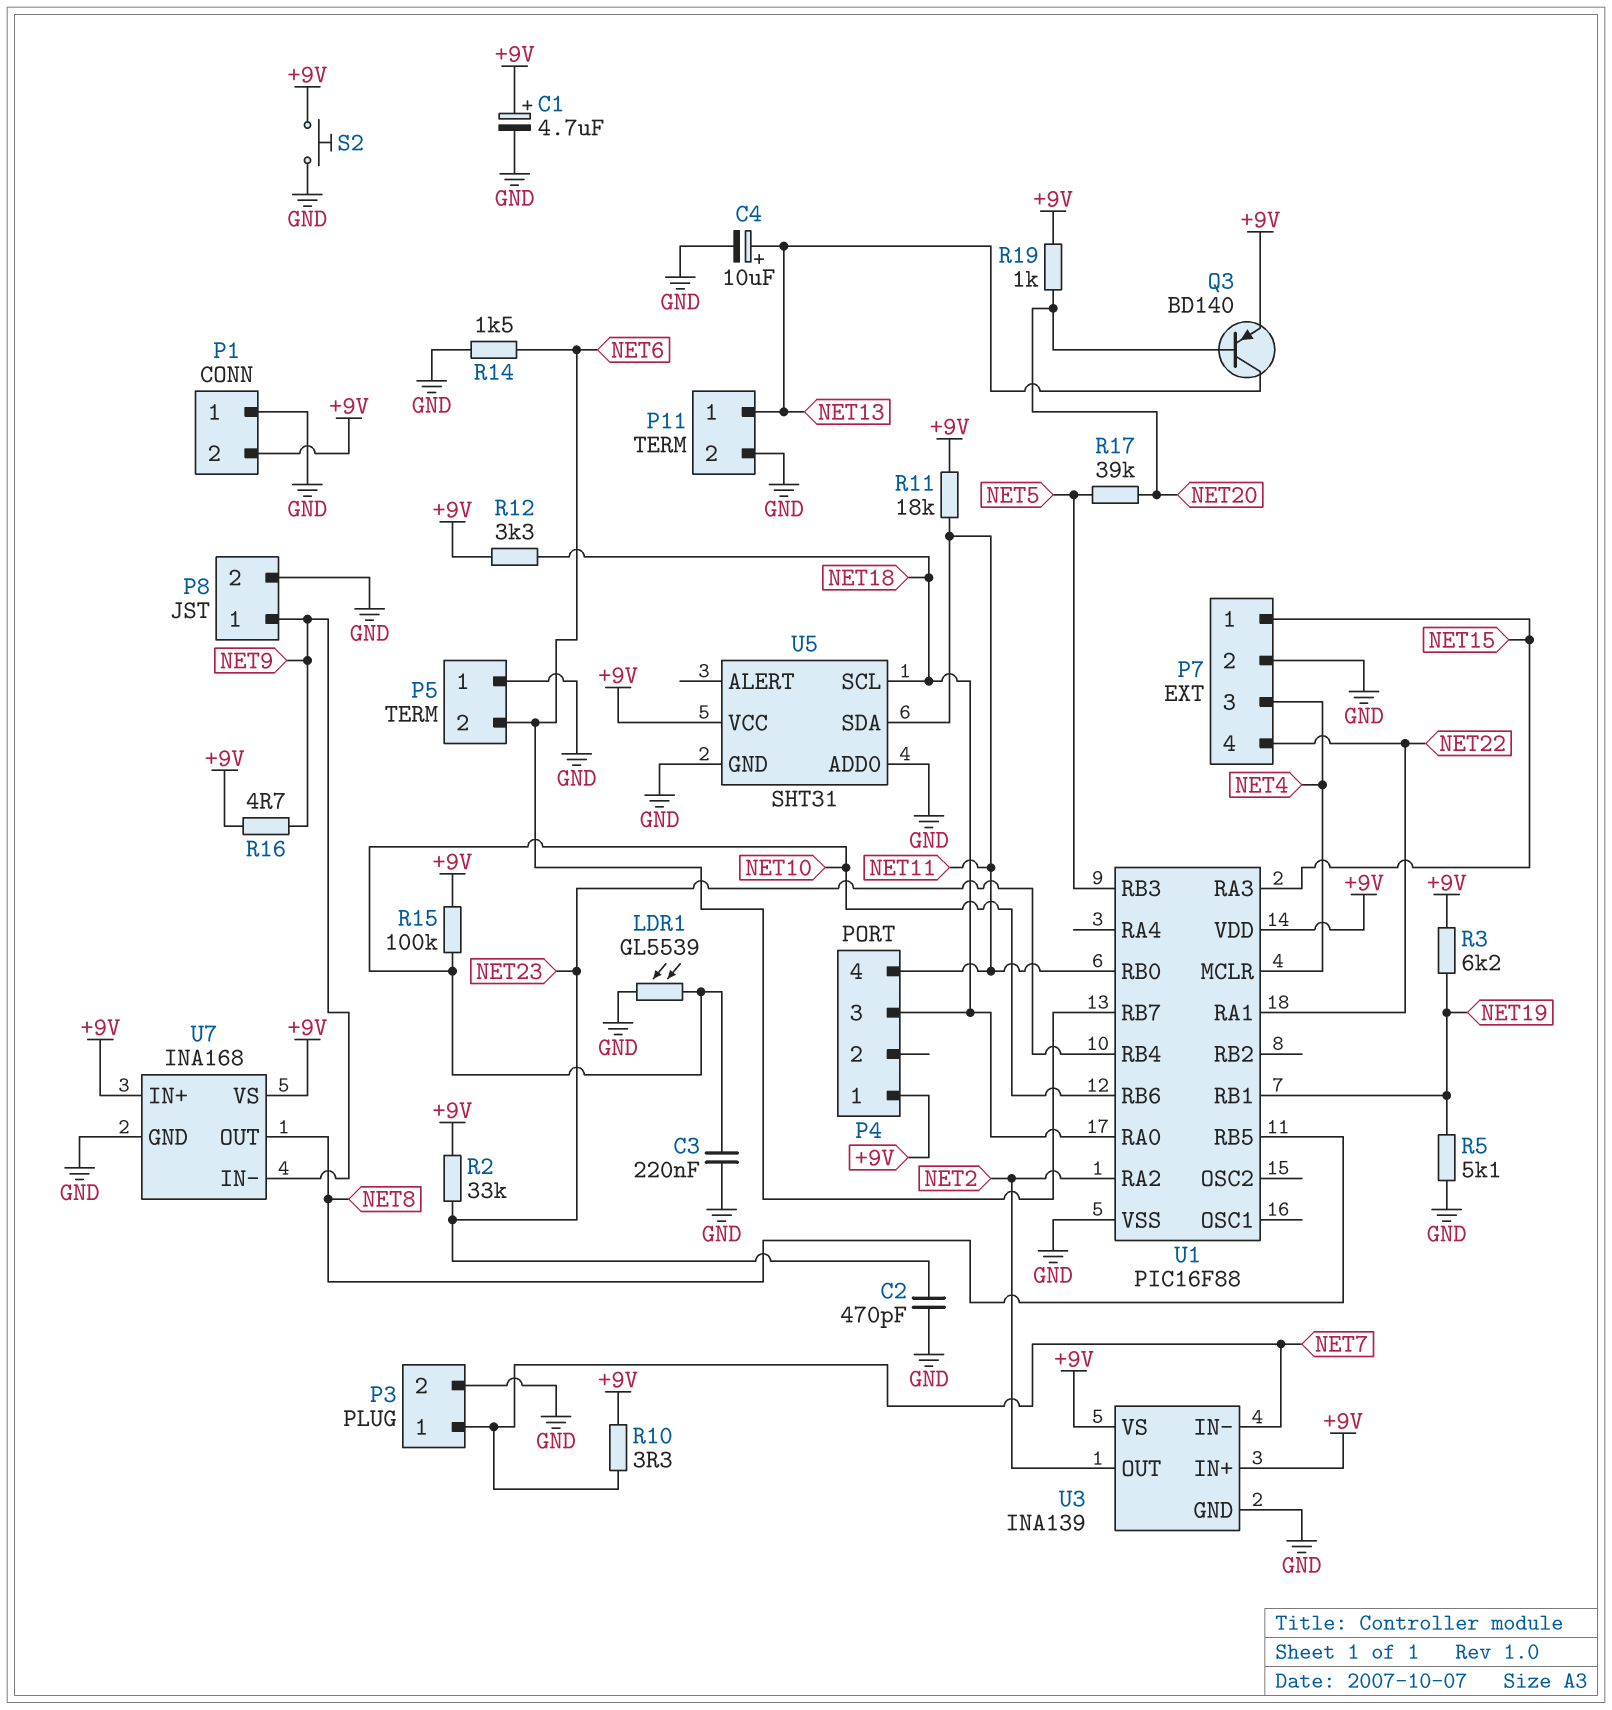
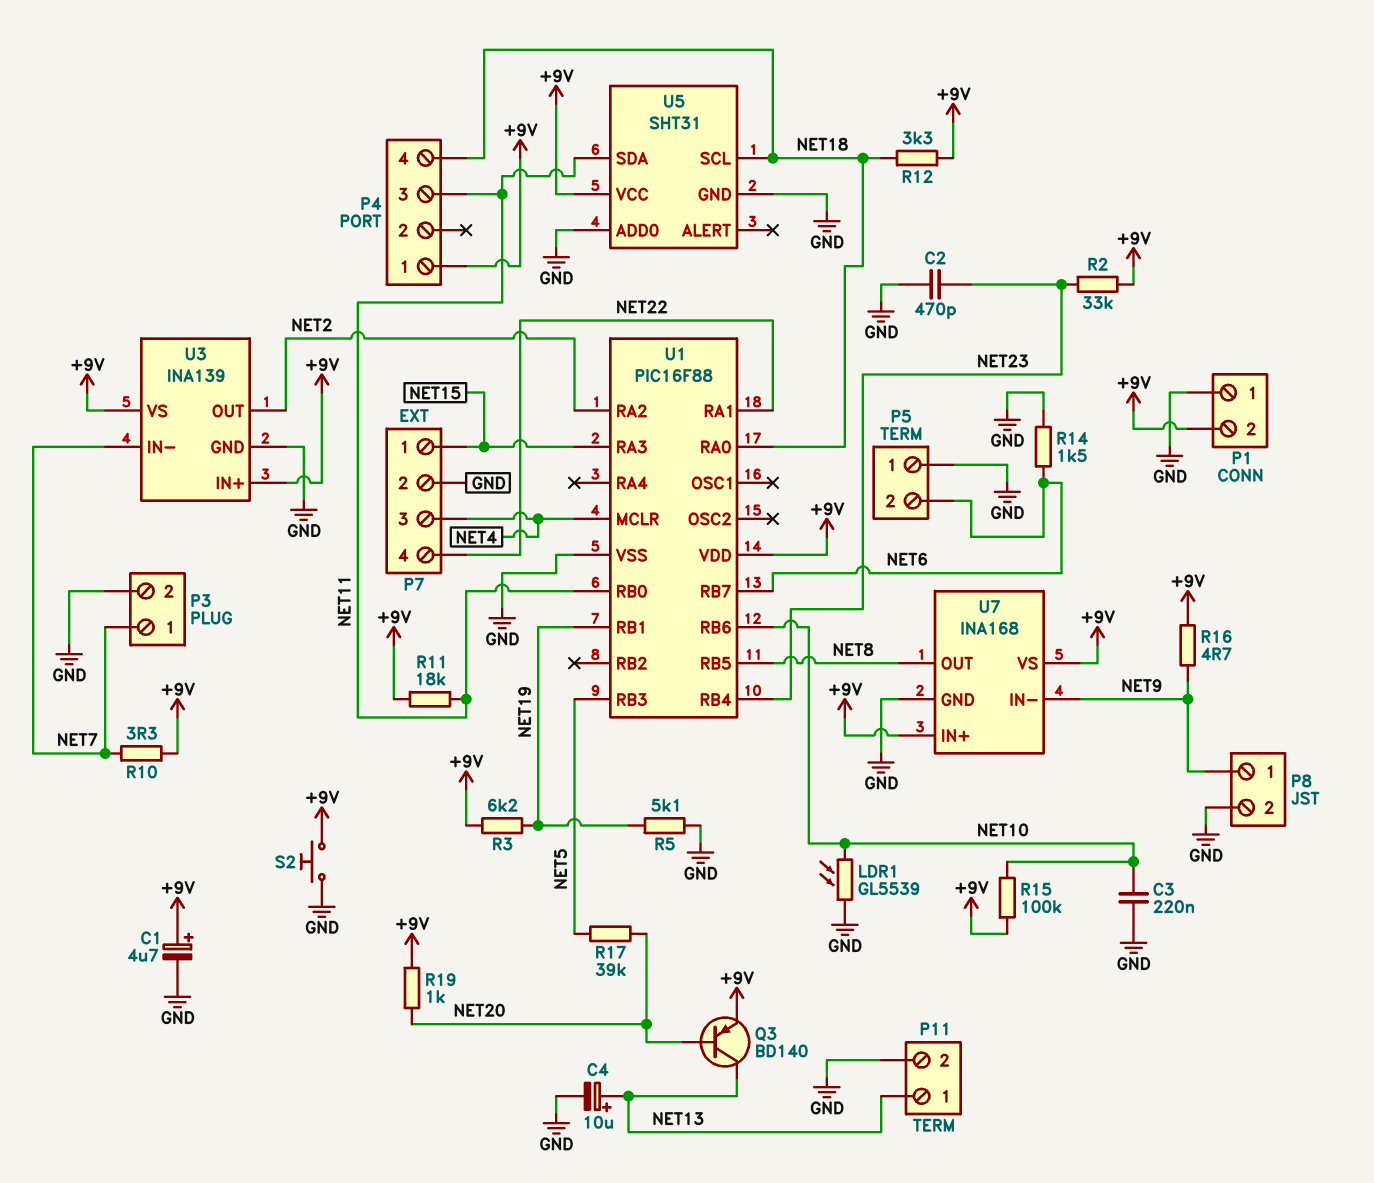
P4 pin 3: NET18 -> NET11
P4 pin 4: NET11 -> NET18

